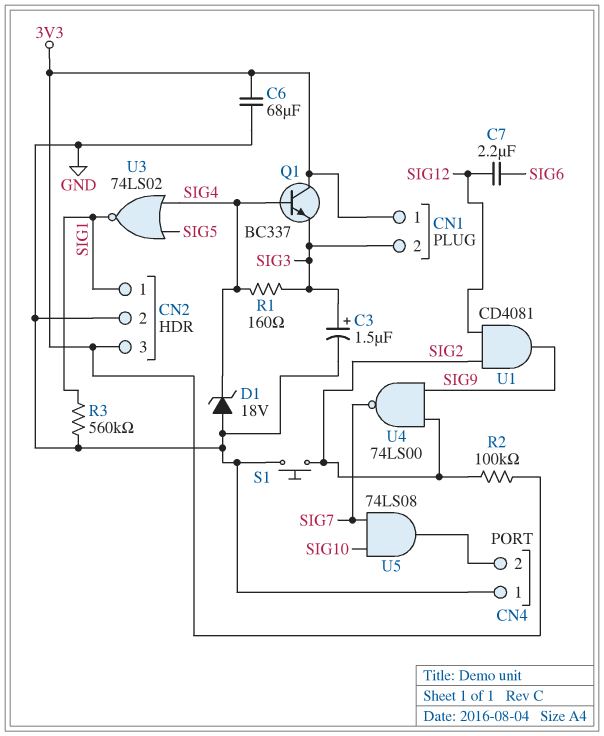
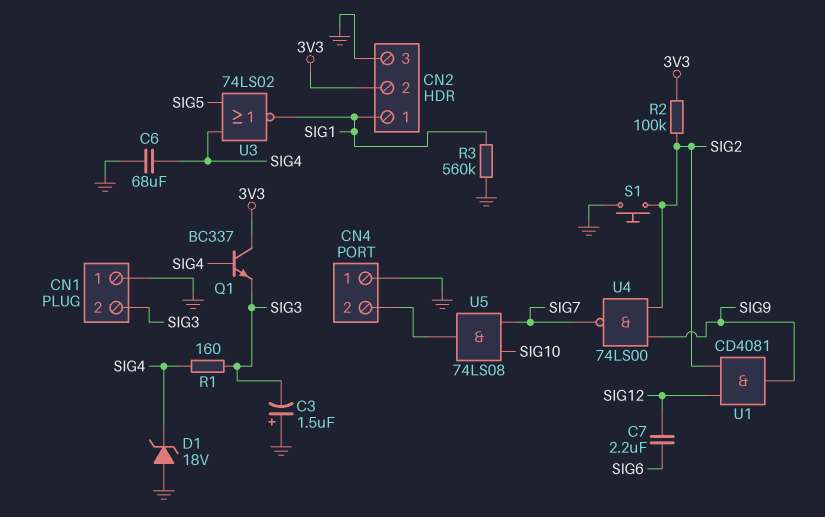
C3: 1.5uF (plus SIG3, minus GND) -> 1.5uF (plus GND, minus SIG3)
C6: 68uF (3V3, GND) -> 68uF (GND, SIG4)
CN1 pin 1: 3V3 -> GND
CN2 pin 2: GND -> 3V3
CN2 pin 3: 3V3 -> GND

